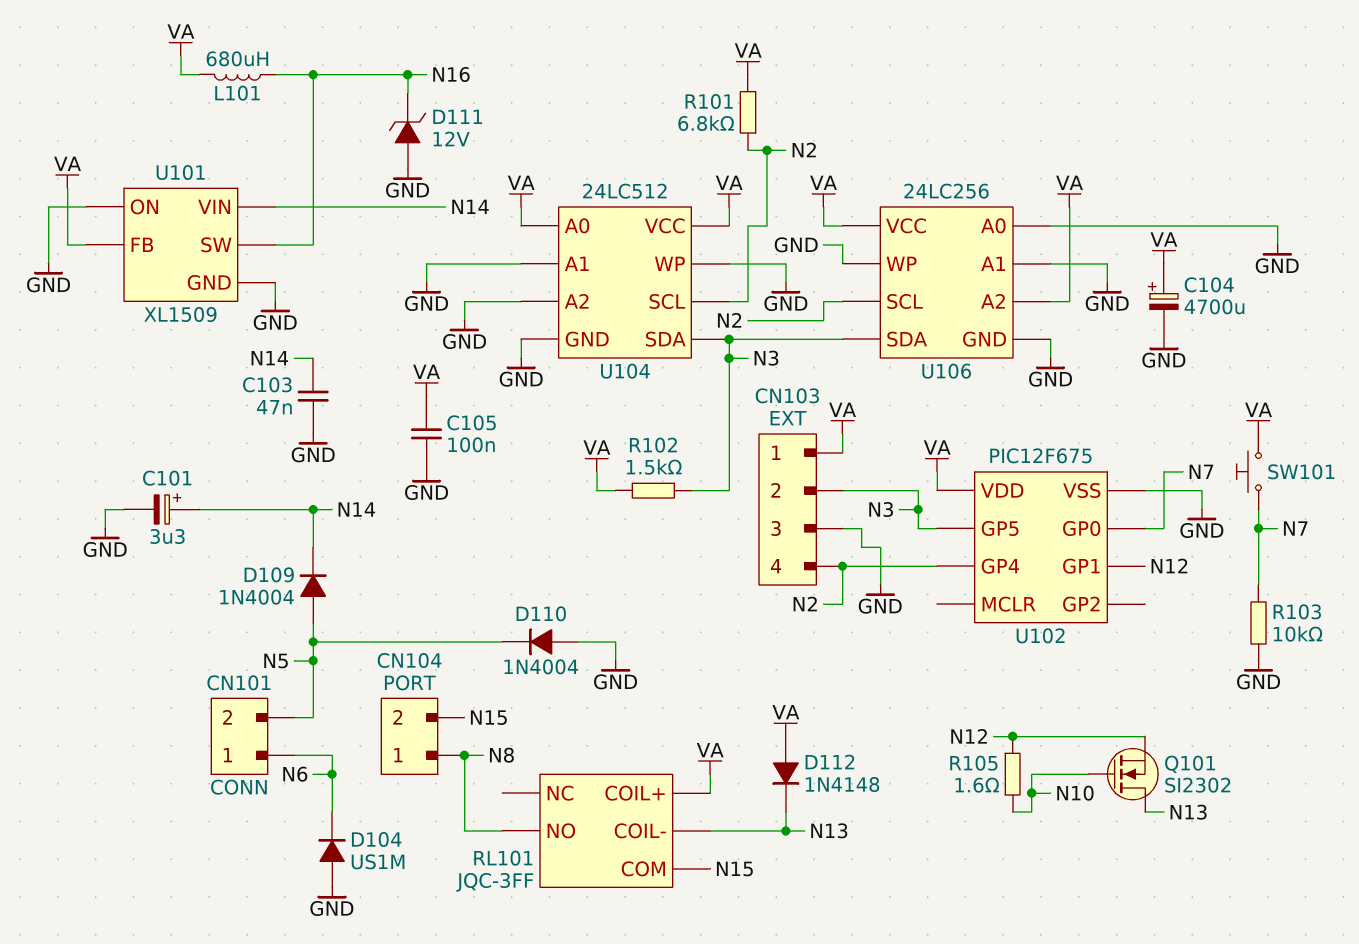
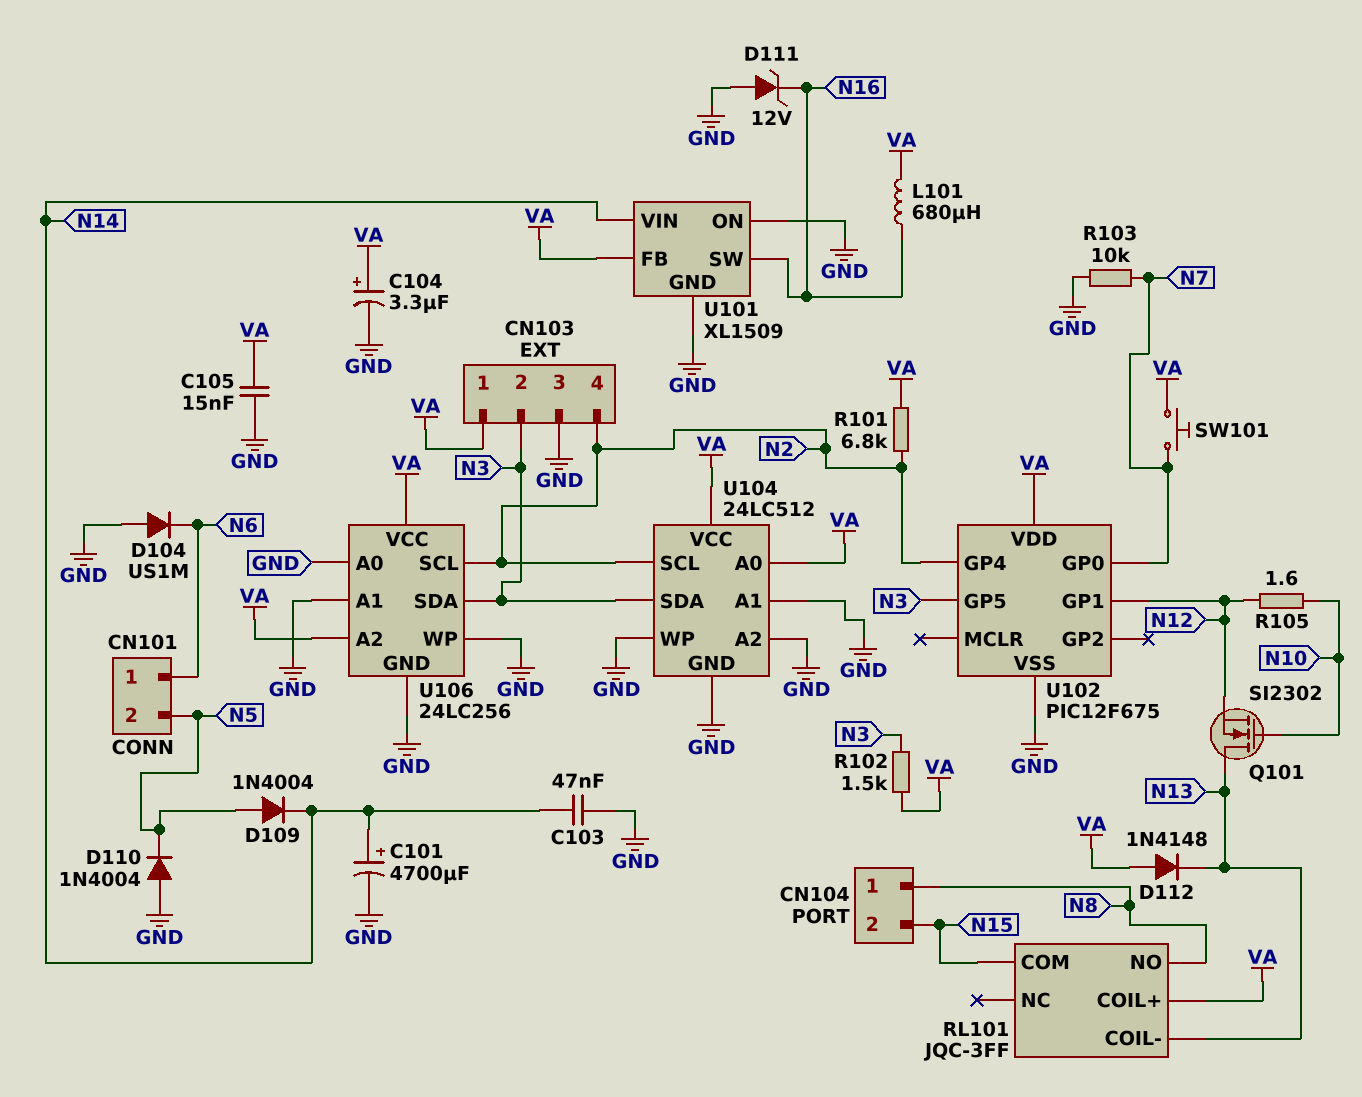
C101: 3.3uF (plus N14, minus GND) -> 4700uF (plus N14, minus GND)
C104: 4700uF (plus VA, minus GND) -> 3.3uF (plus VA, minus GND)
C105: 100nF (GND, VA) -> 15nF (GND, VA)

